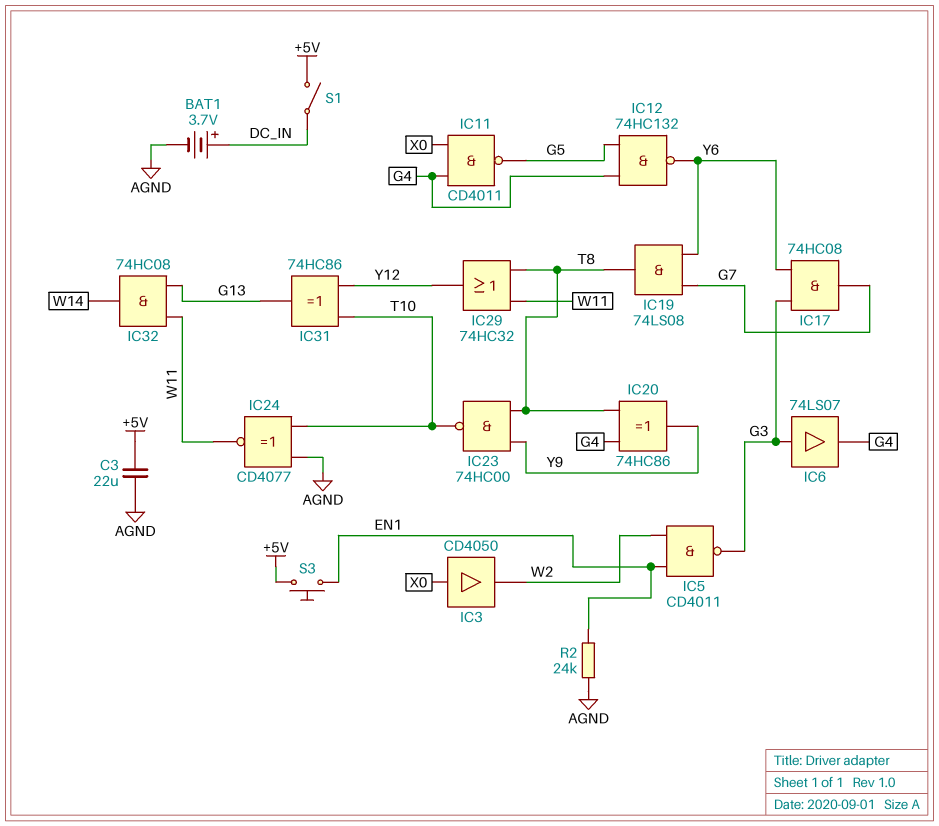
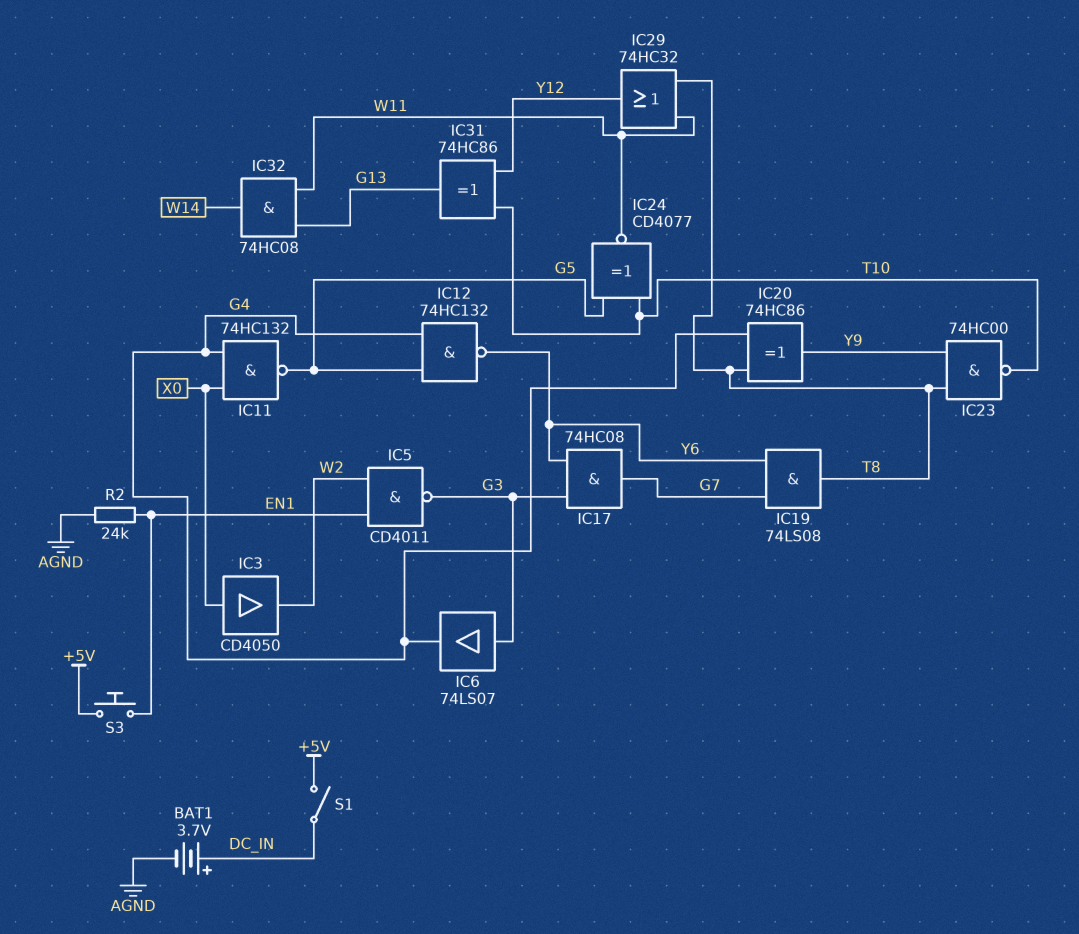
C3: 22uF (+5V, AGND) -> none
IC11: NAND CD4011 (in G4, in X0, out G5) -> NAND 74HC132 (in G4, in X0, out G5)
IC24: XNOR CD4077 (in AGND, in T10, out W11) -> XNOR CD4077 (in G5, in T10, out W11)

